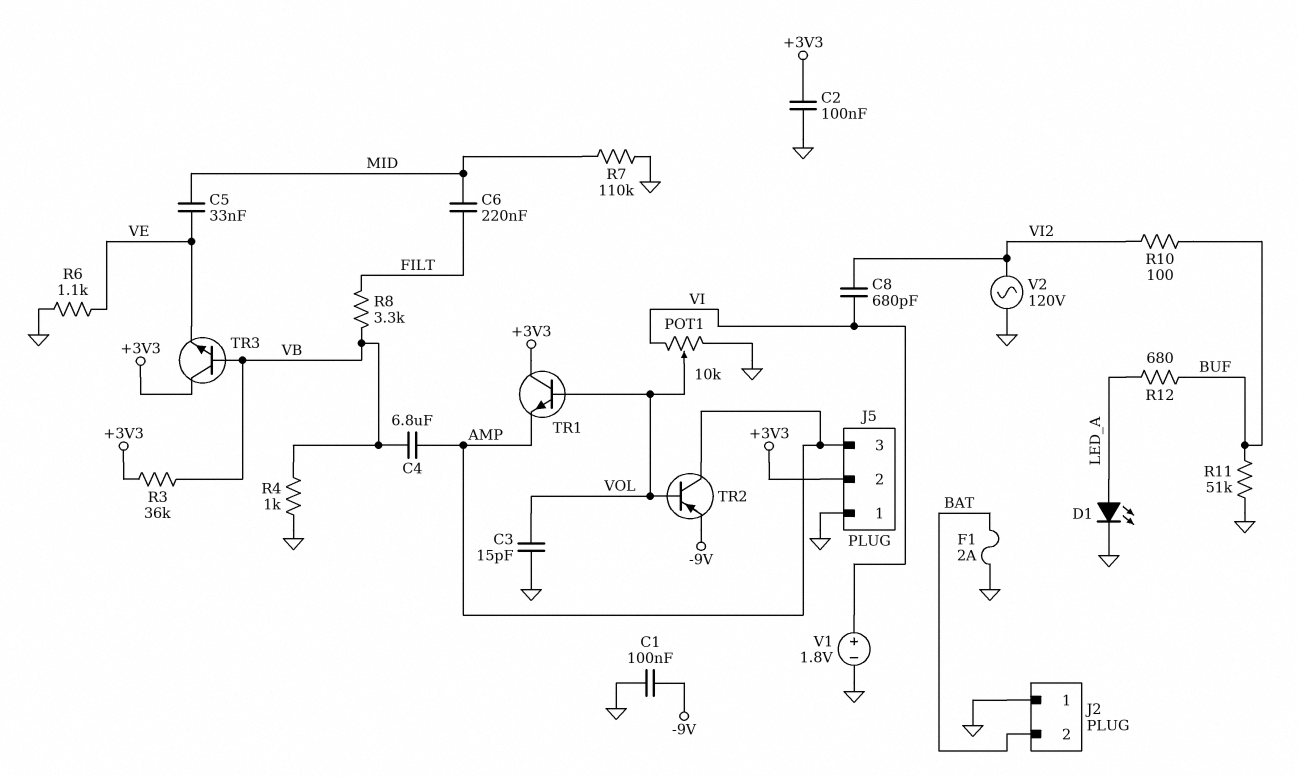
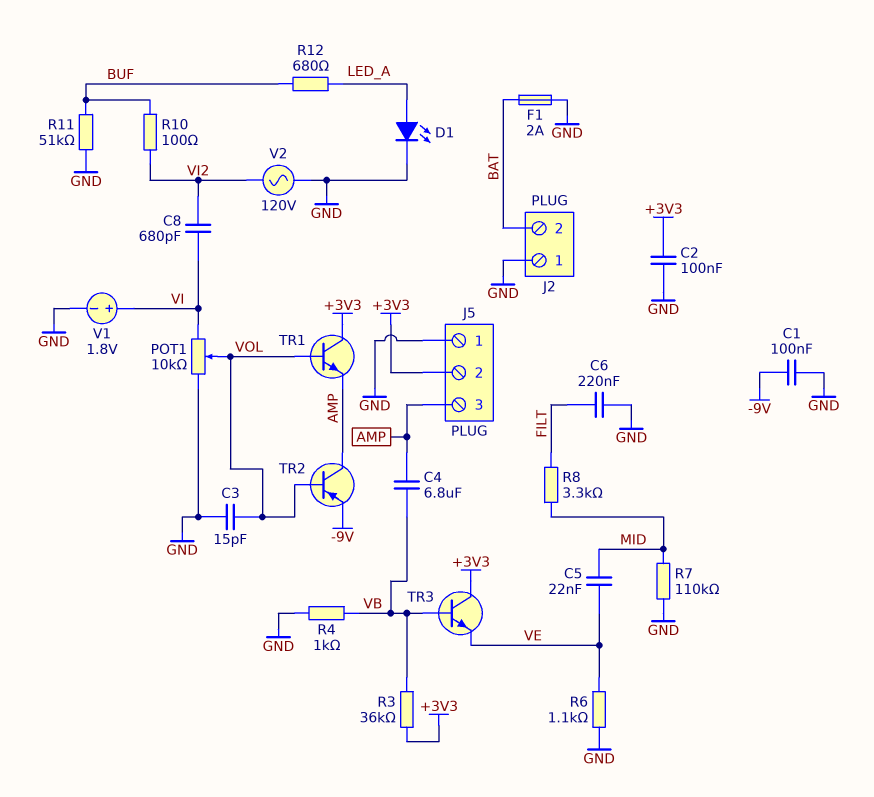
C5: 33nF (MID, VE) -> 22nF (MID, VE)
C6: 220nF (FILT, MID) -> 220nF (FILT, GND)
R8: 3.3k (FILT, VB) -> 3.3k (FILT, MID)

